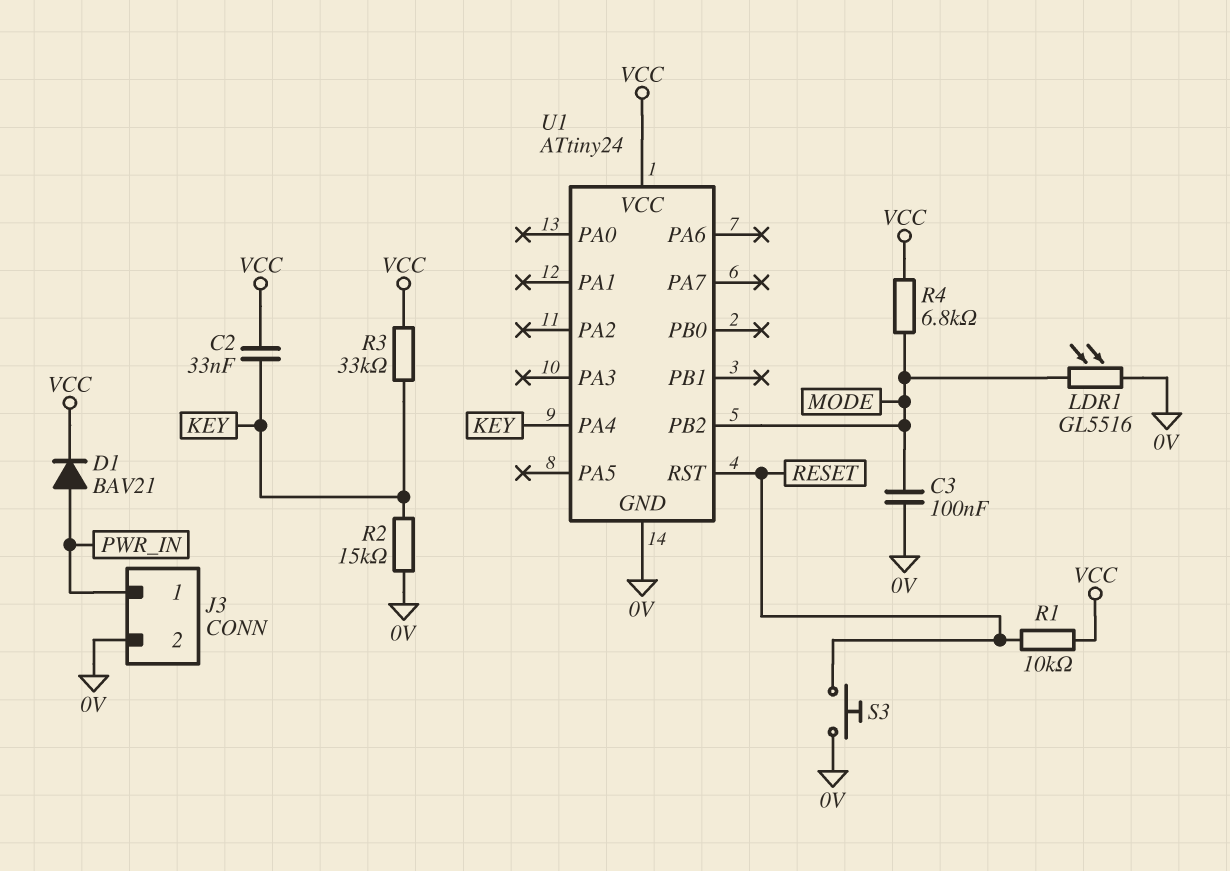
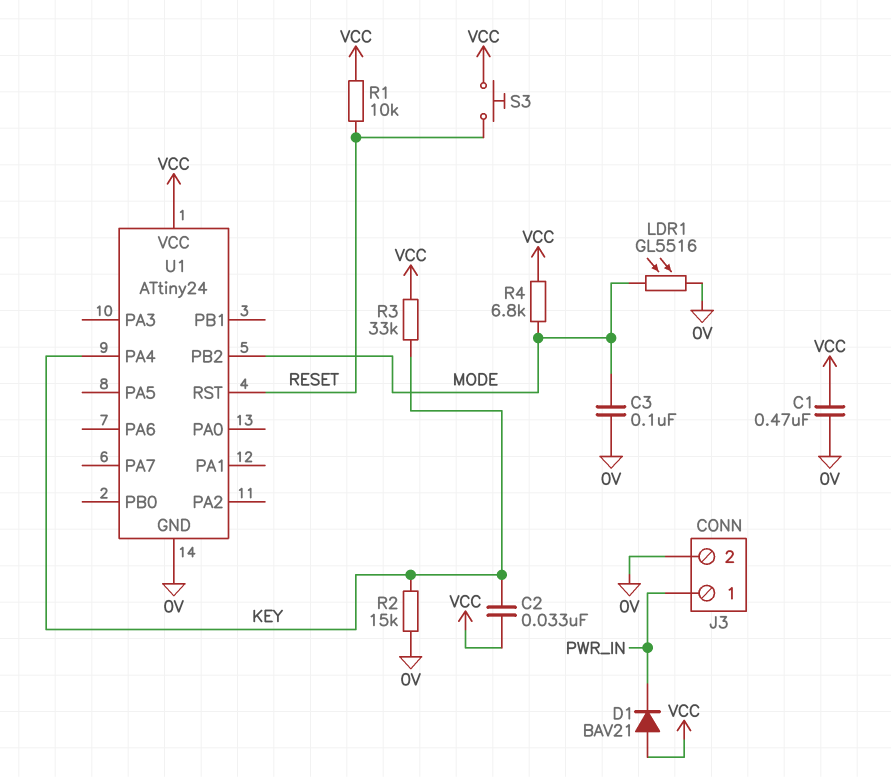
C1: none -> 470nF (0V, VCC)
D1: diode BAV21 (A PWR_IN, K VCC) -> diode BAV21 (A VCC, K PWR_IN)
S3: button (0V, RESET) -> button (RESET, VCC)

